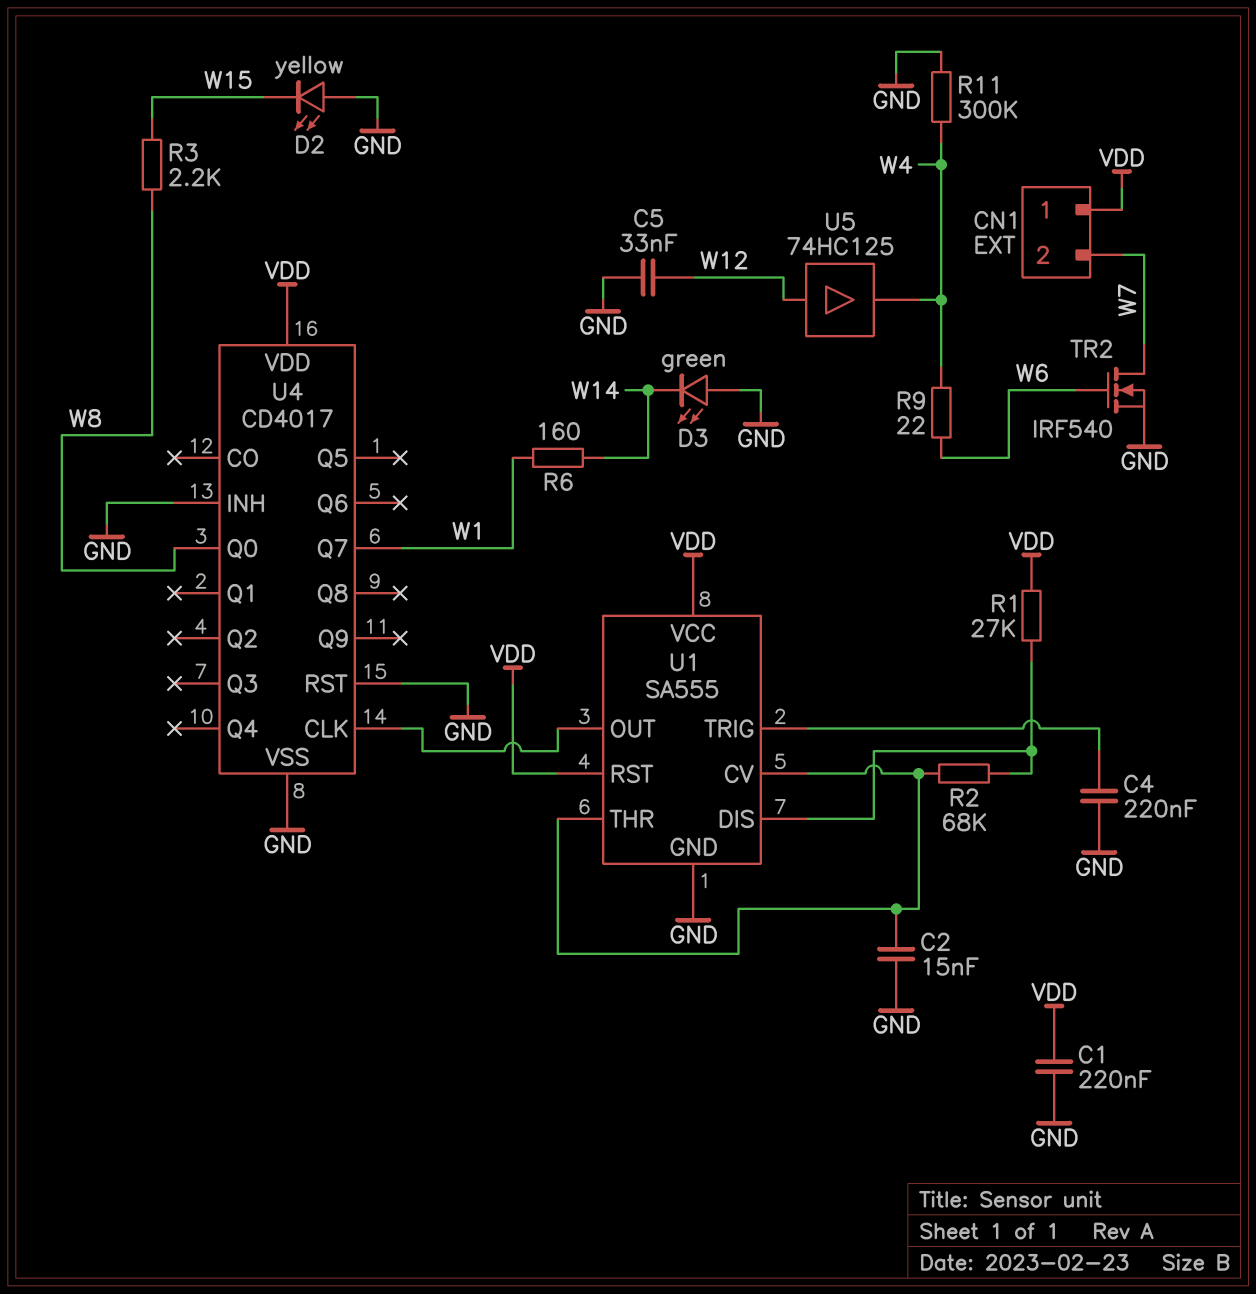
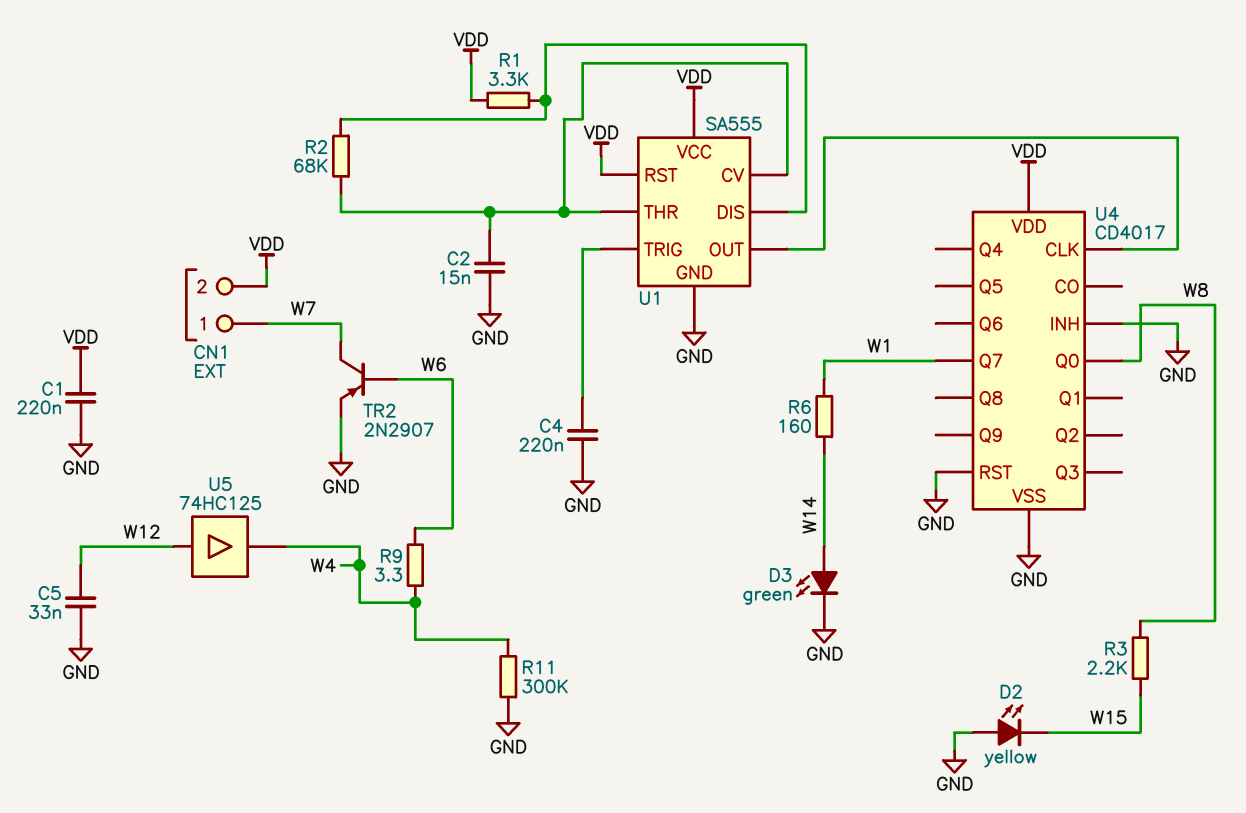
CN1 pin 1: VDD -> W7
CN1 pin 2: W7 -> VDD
D3: LED green (A GND, K W14) -> LED green (A W14, K GND)
R1: 27k (U1/DIS, VDD) -> 3.3k (U1/DIS, VDD)
R9: 22 (W4, W6) -> 3.3 (W4, W6)
TR2: NMOS IRF540 (G W6, D W7, S GND) -> PNP 2N2907 (B W6, C W7, E GND)

